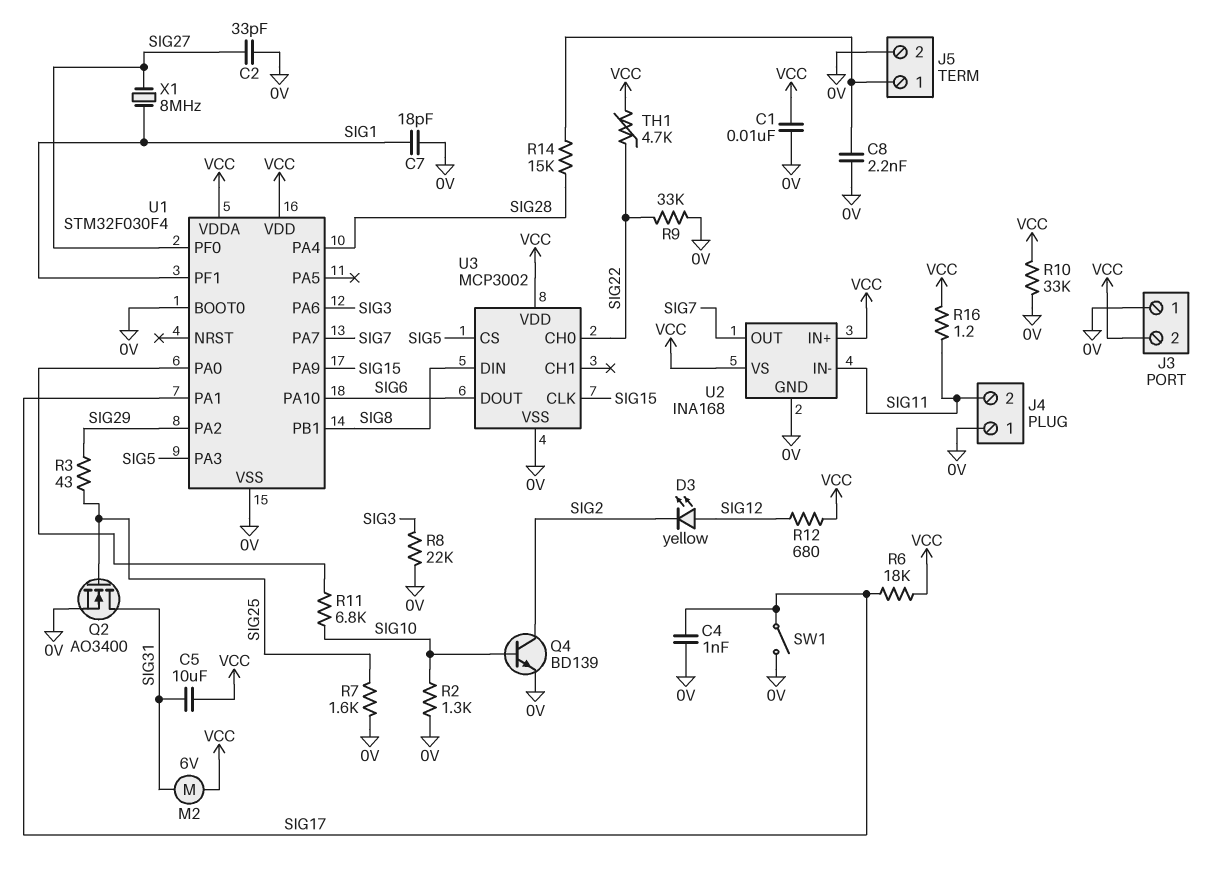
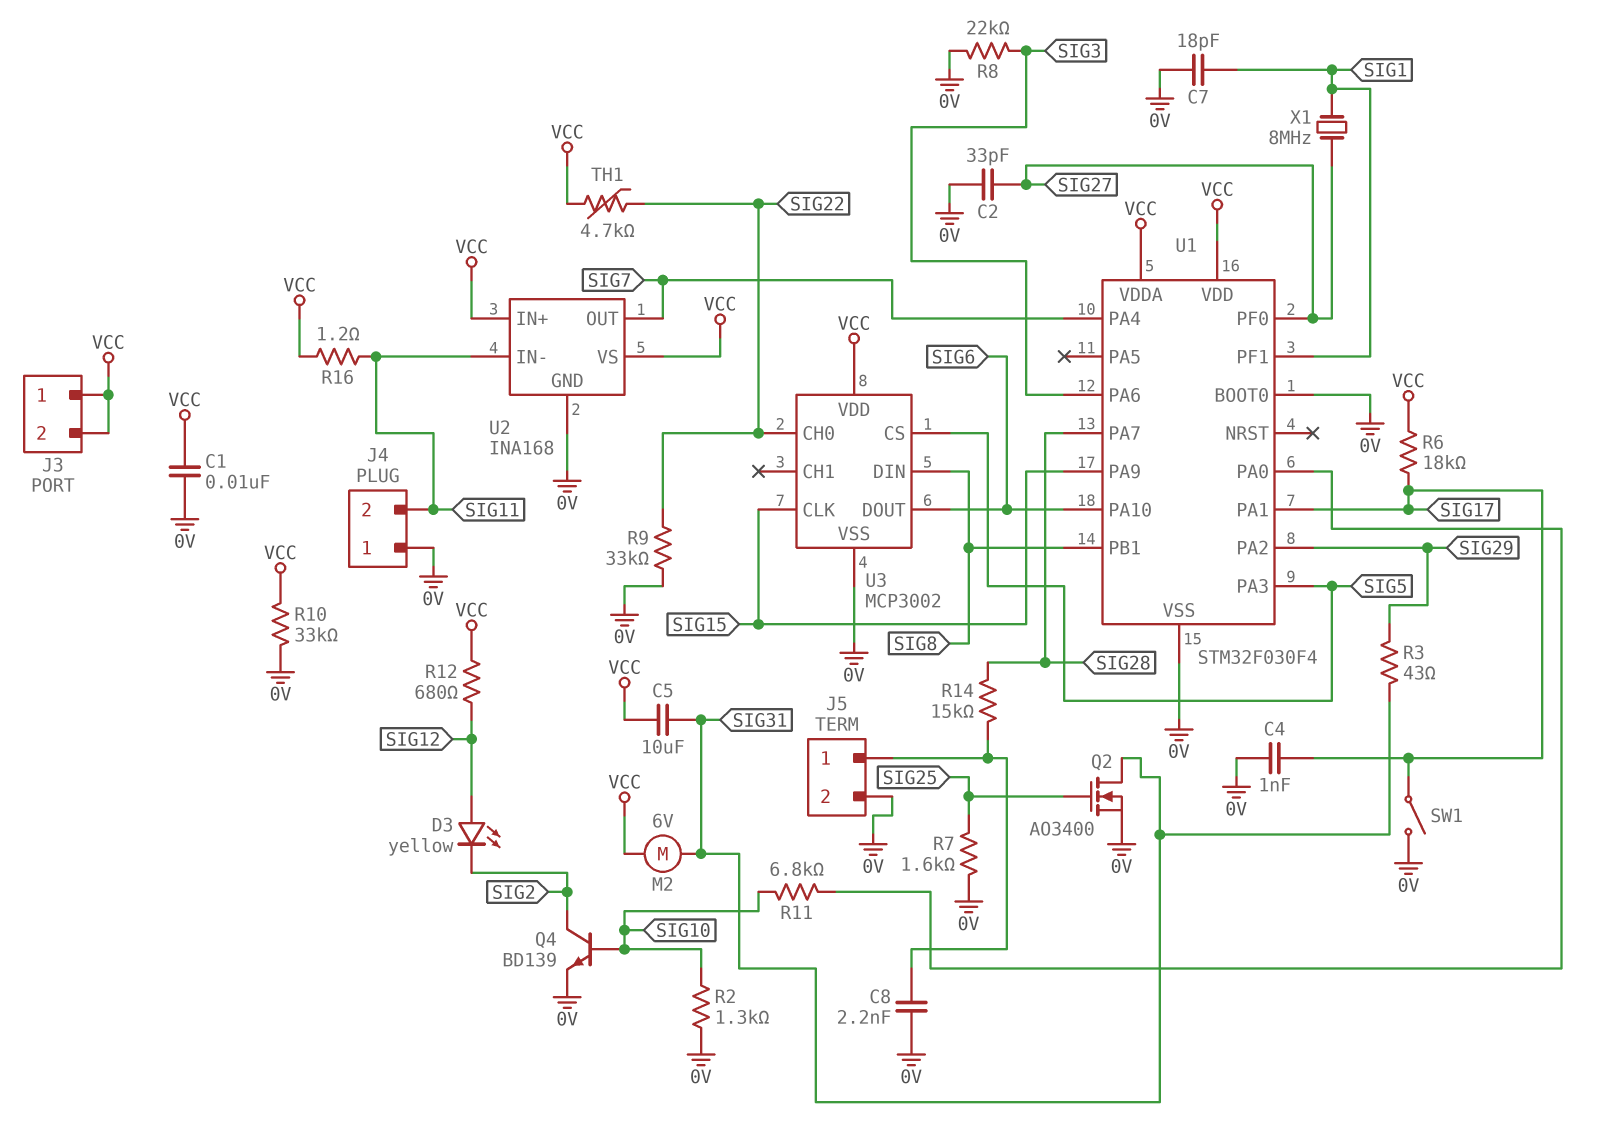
J3 pin 1: 0V -> VCC
R3: 43 (SIG25, SIG29) -> 43 (SIG29, SIG31)
U1 pin PA4: SIG28 -> SIG7
U1 pin PA7: SIG7 -> SIG28

